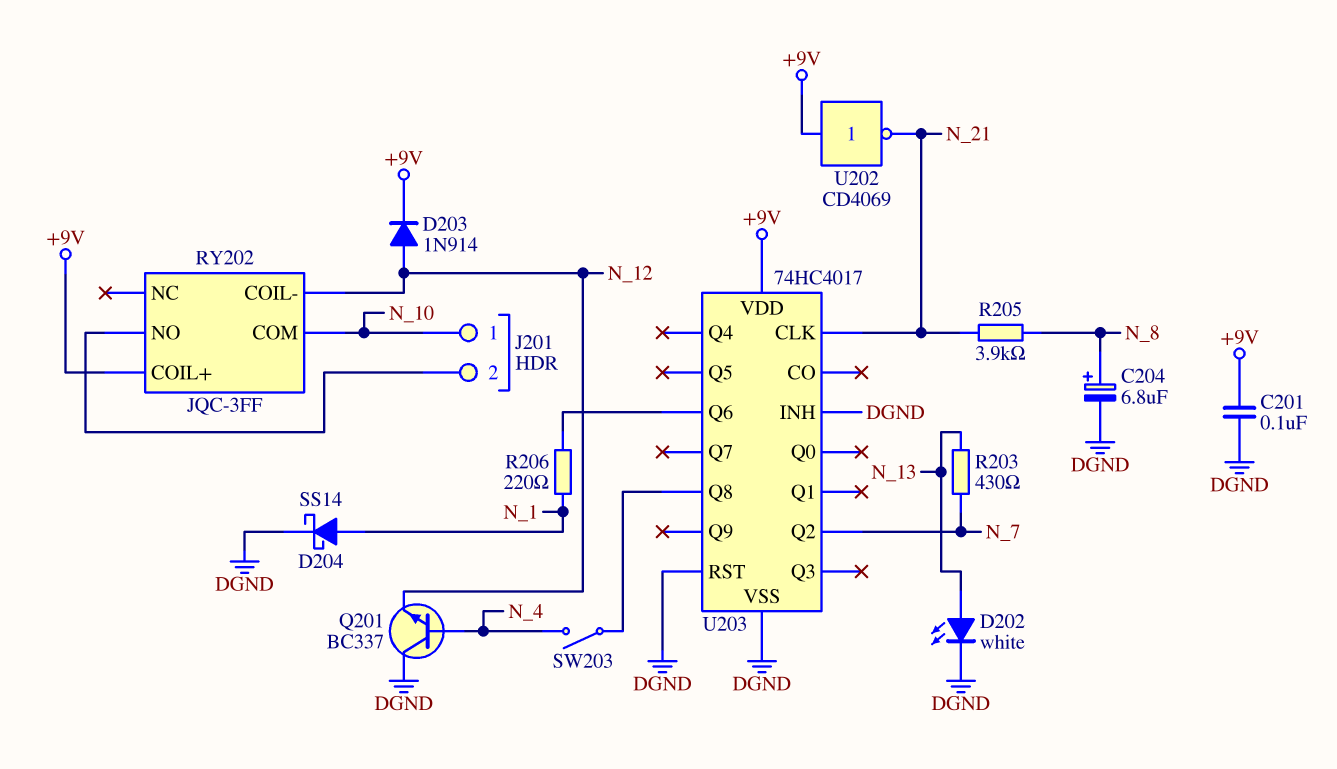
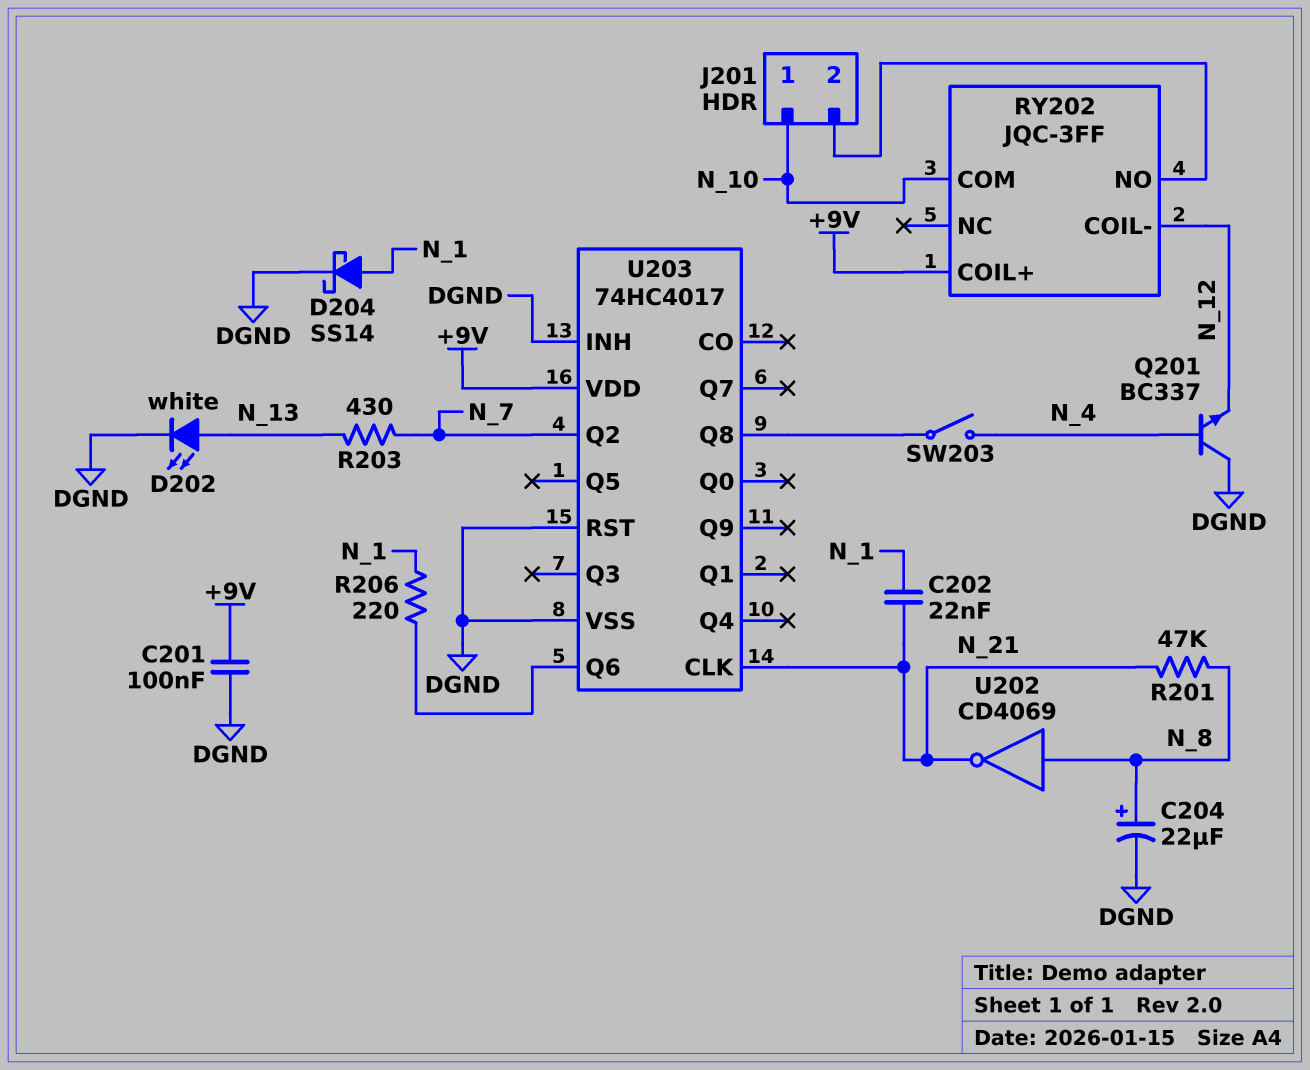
C202: none -> 22nF (N_1, N_21)
C204: 6.8uF (plus N_8, minus DGND) -> 22uF (plus N_8, minus DGND)
D203: diode 1N914 (A N_12, K +9V) -> none
R201: none -> 47k (N_8, N_21)
R205: 3.9k (N_8, N_21) -> none
U202: NOT CD4069 (in +9V, out N_21) -> NOT CD4069 (in N_8, out N_21)

